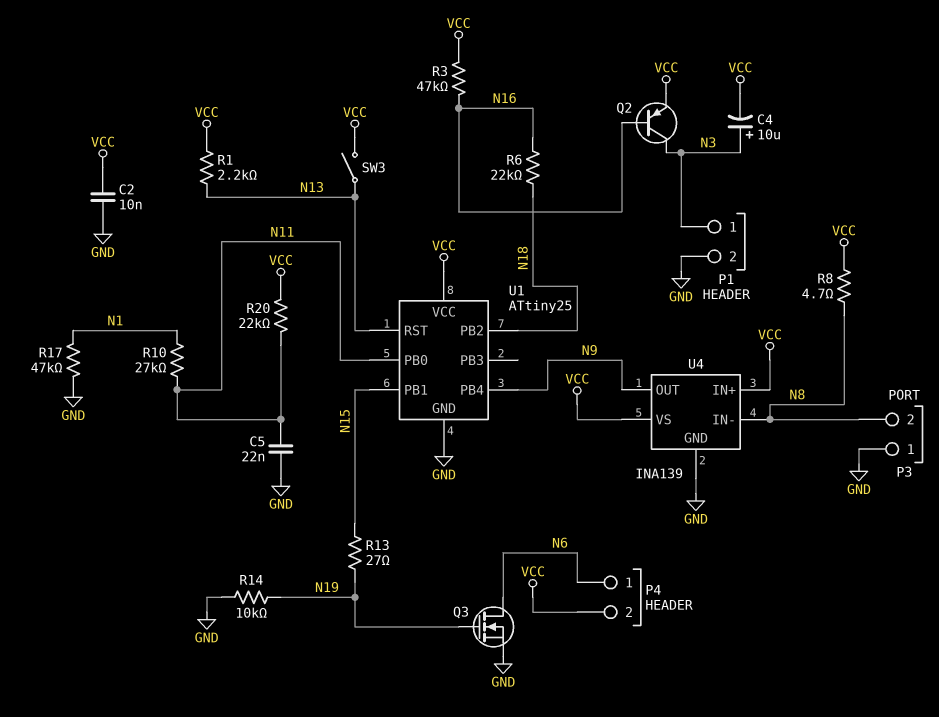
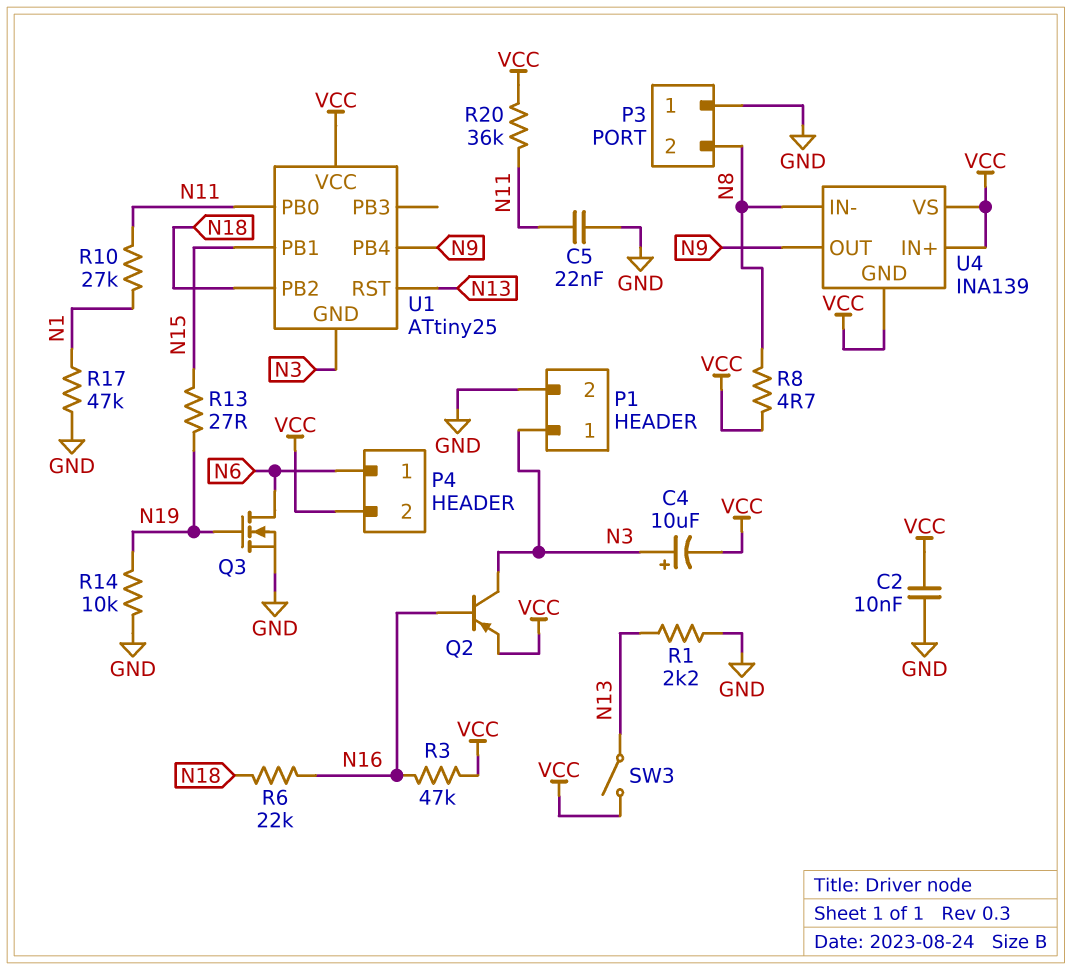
R1: 2.2k (N13, VCC) -> 2.2k (GND, N13)
R20: 22k (N11, VCC) -> 36k (N11, VCC)
U1 pin GND: GND -> N3
U4 pin GND: GND -> VCC

